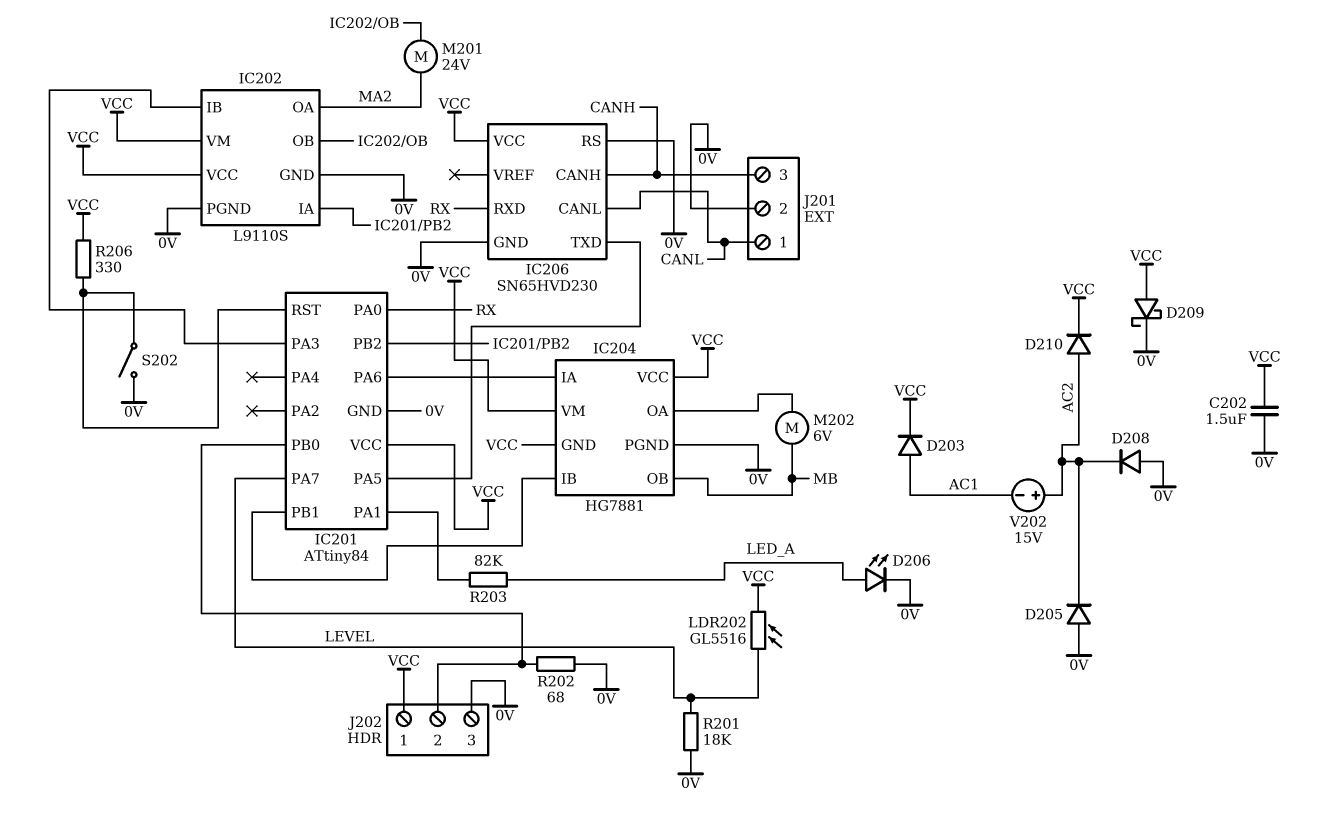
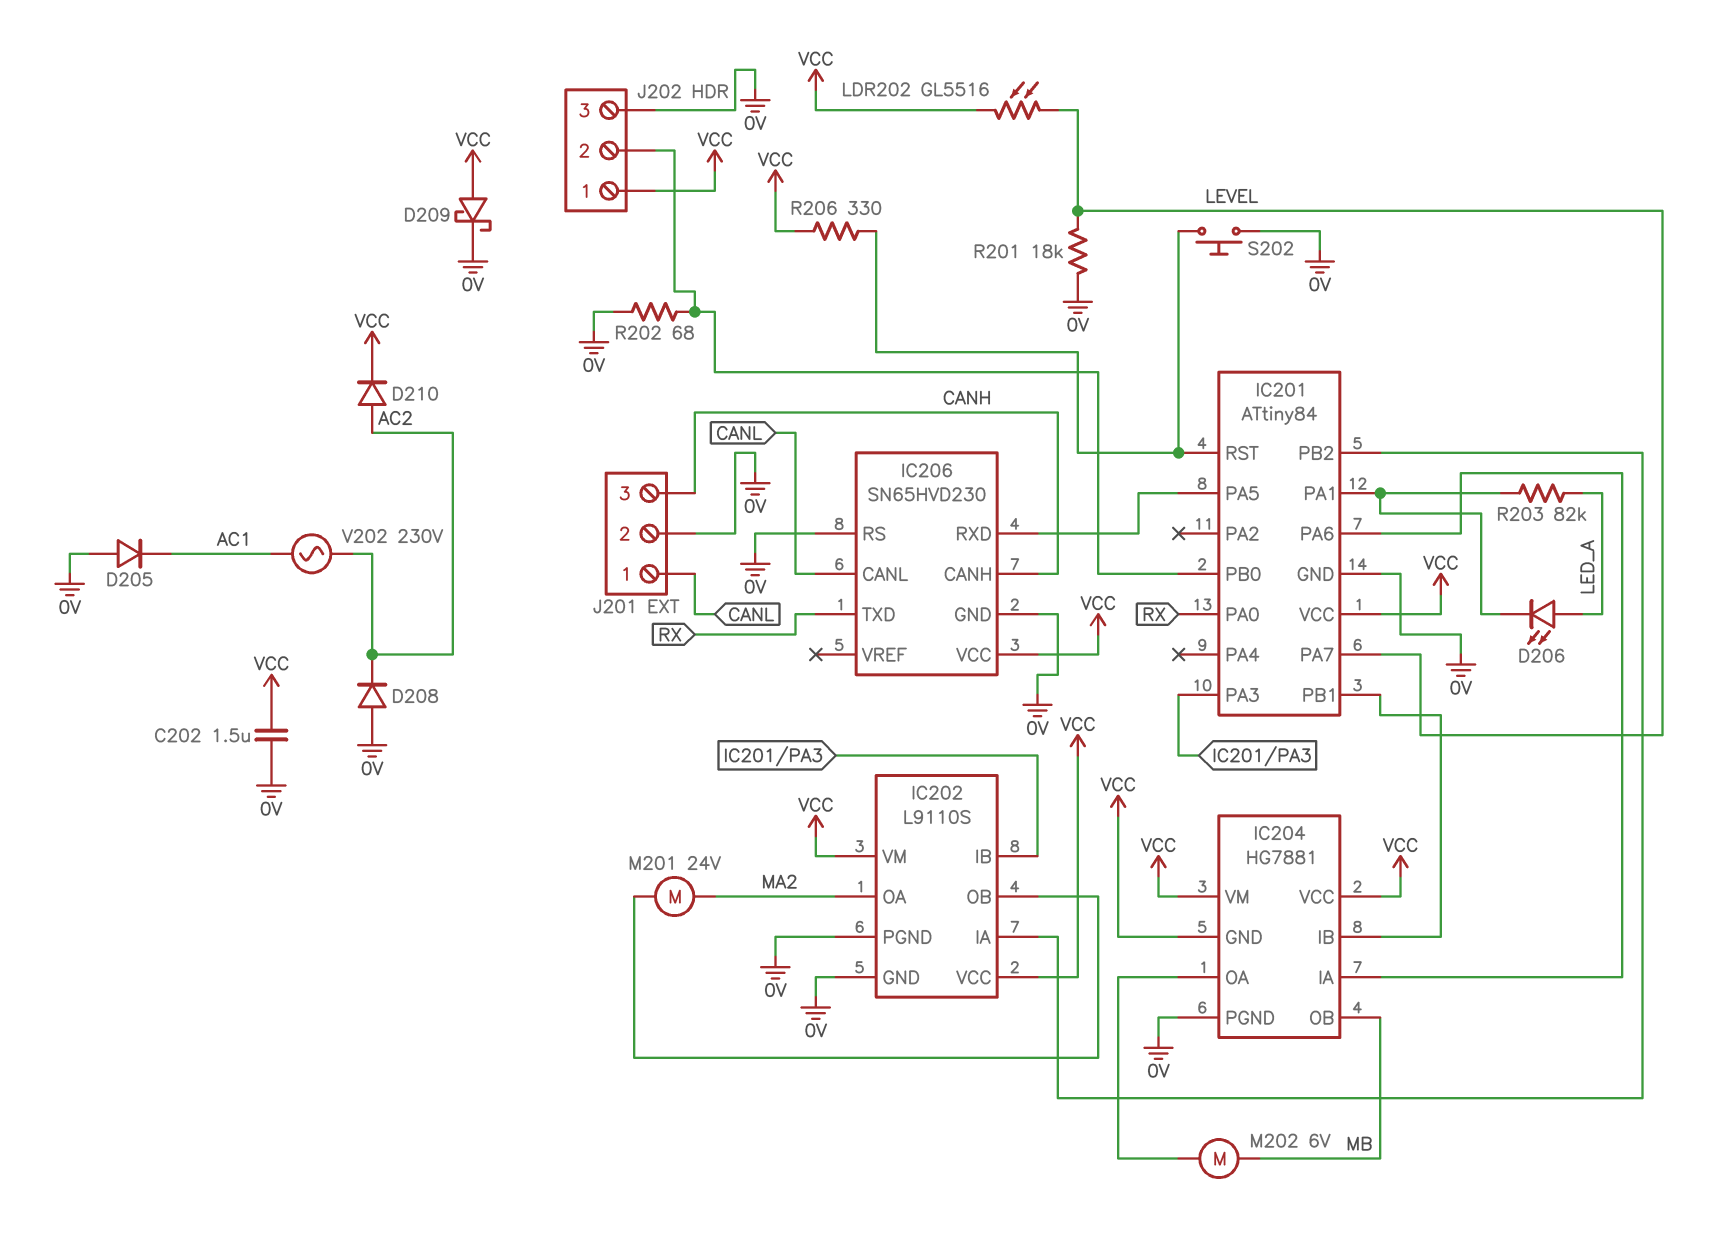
D203: diode (A AC1, K VCC) -> none
D205: diode (A 0V, K AC2) -> diode (A 0V, K AC1)
D206: LED (A LED_A, K 0V) -> LED (A LED_A, K IC201/PA1)
IC206 pin RXD: RX -> IC201/PA5
IC206 pin TXD: IC201/PA5 -> RX
S202: switch (0V, IC201/RST) -> button (0V, IC201/RST)
V202: 15V (plus AC2, minus AC1) -> AC 230V (AC1, AC2)

